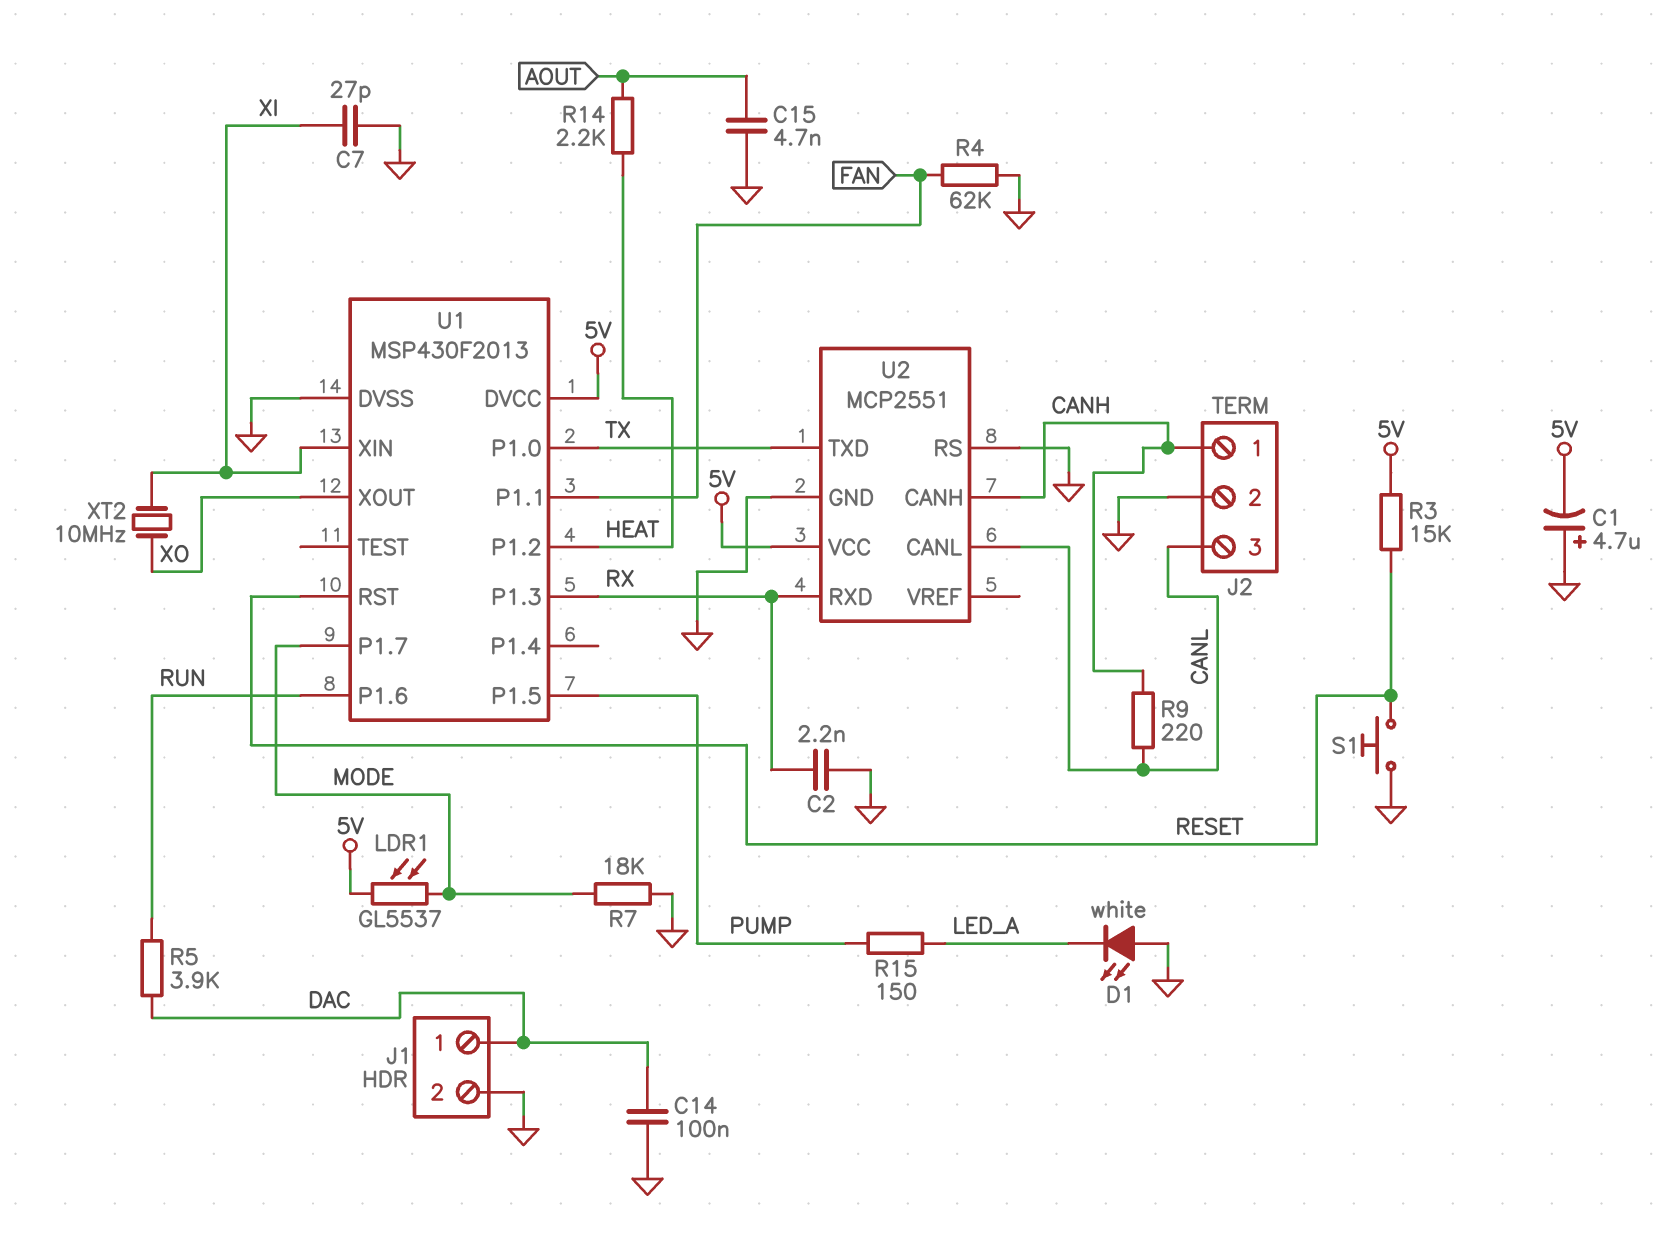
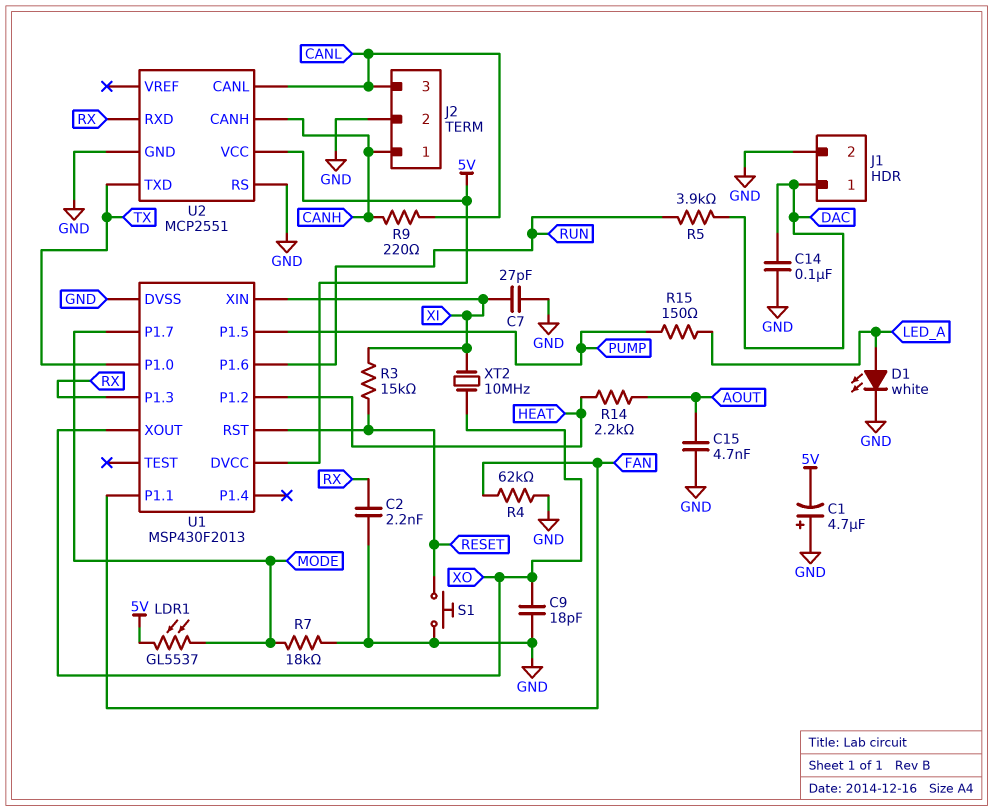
C9: none -> 18pF (GND, XO)
D1: LED white (A GND, K LED_A) -> LED white (A LED_A, K GND)
R3: 15k (5V, RESET) -> 15k (RESET, XI)

